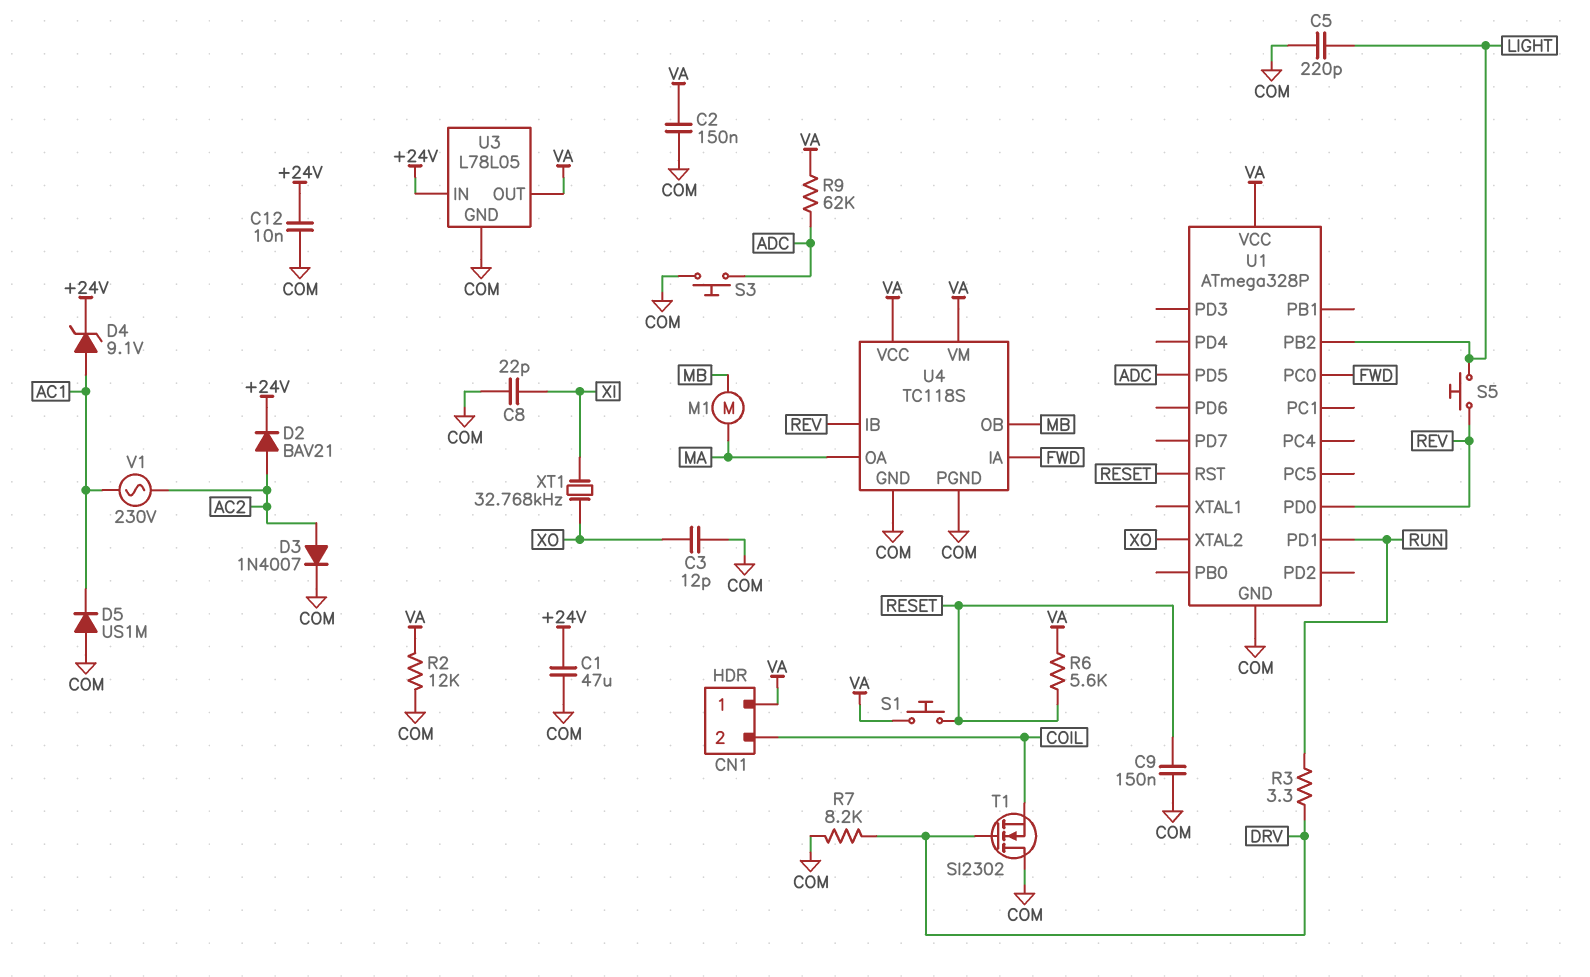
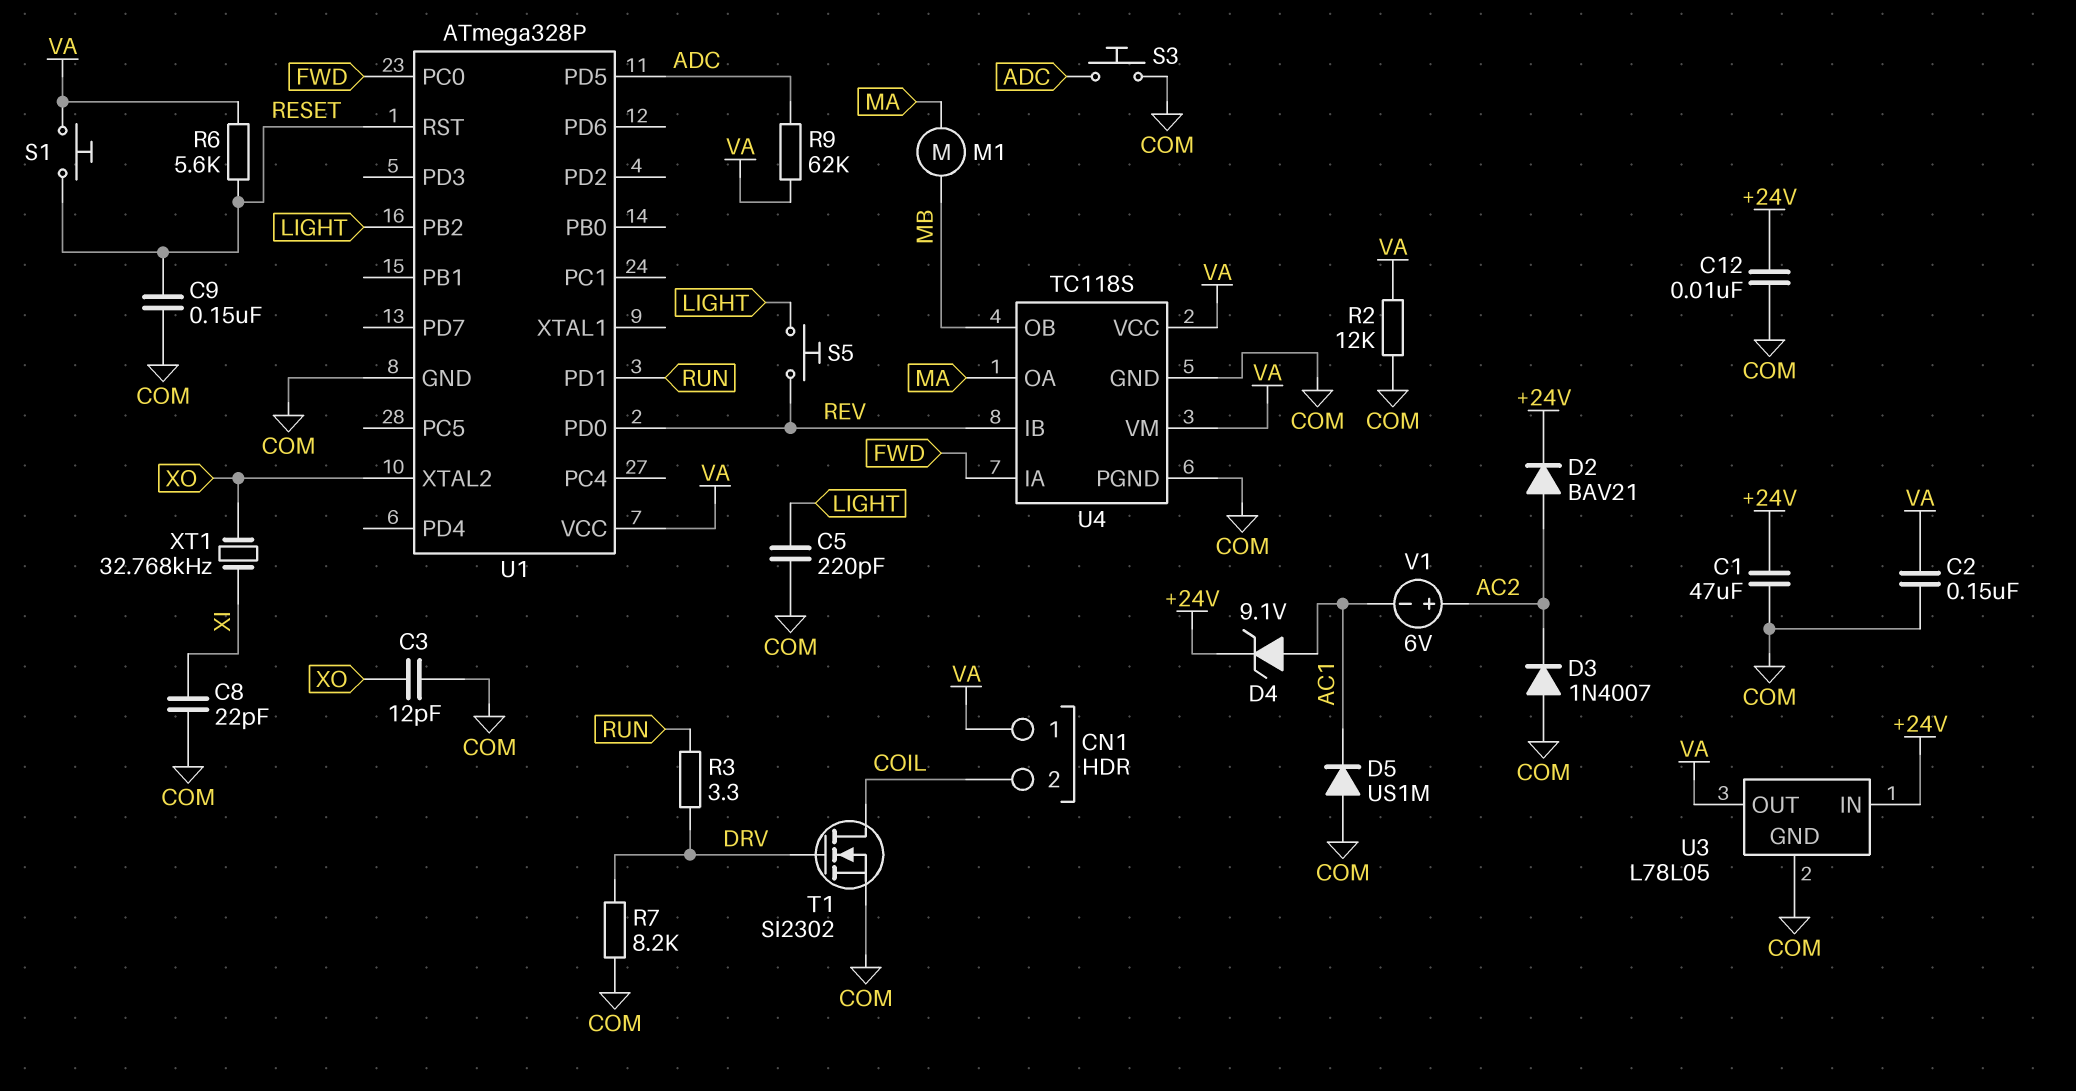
D3: diode 1N4007 (A AC2, K COM) -> diode 1N4007 (A COM, K AC2)
T1: NMOS SI2302 (G DRV, D COM, S COIL) -> NMOS SI2302 (G DRV, D COIL, S COM)
V1: AC 230V (AC1, AC2) -> 6V (plus AC2, minus AC1)

